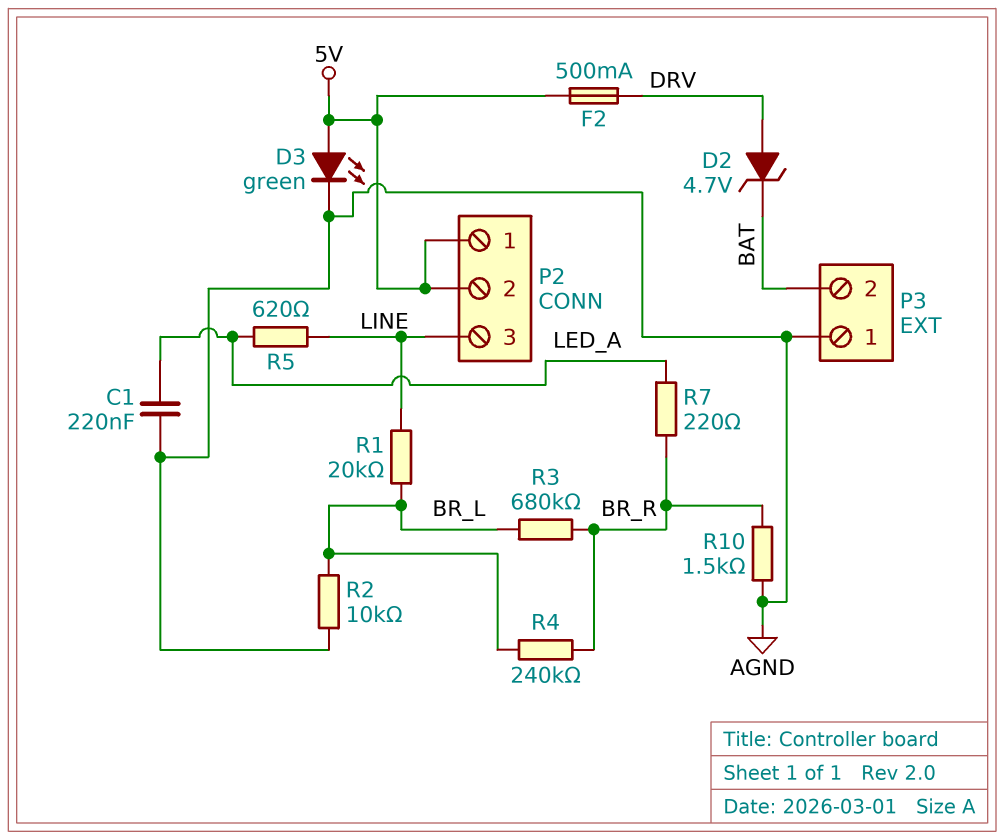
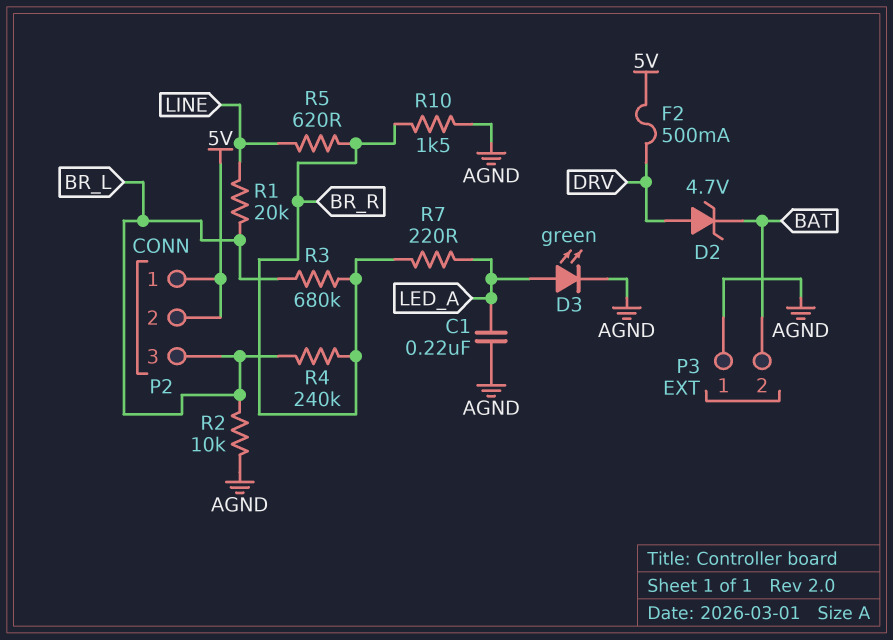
D3: LED green (A 5V, K AGND) -> LED green (A LED_A, K AGND)
P2 pin 3: LINE -> BR_L
R5: 620 (LED_A, LINE) -> 620 (BR_R, LINE)

